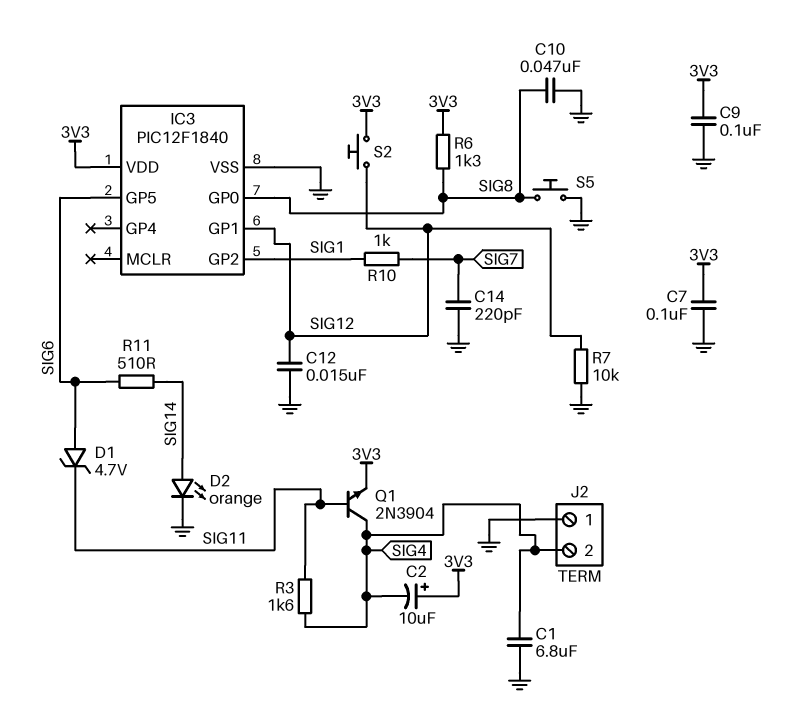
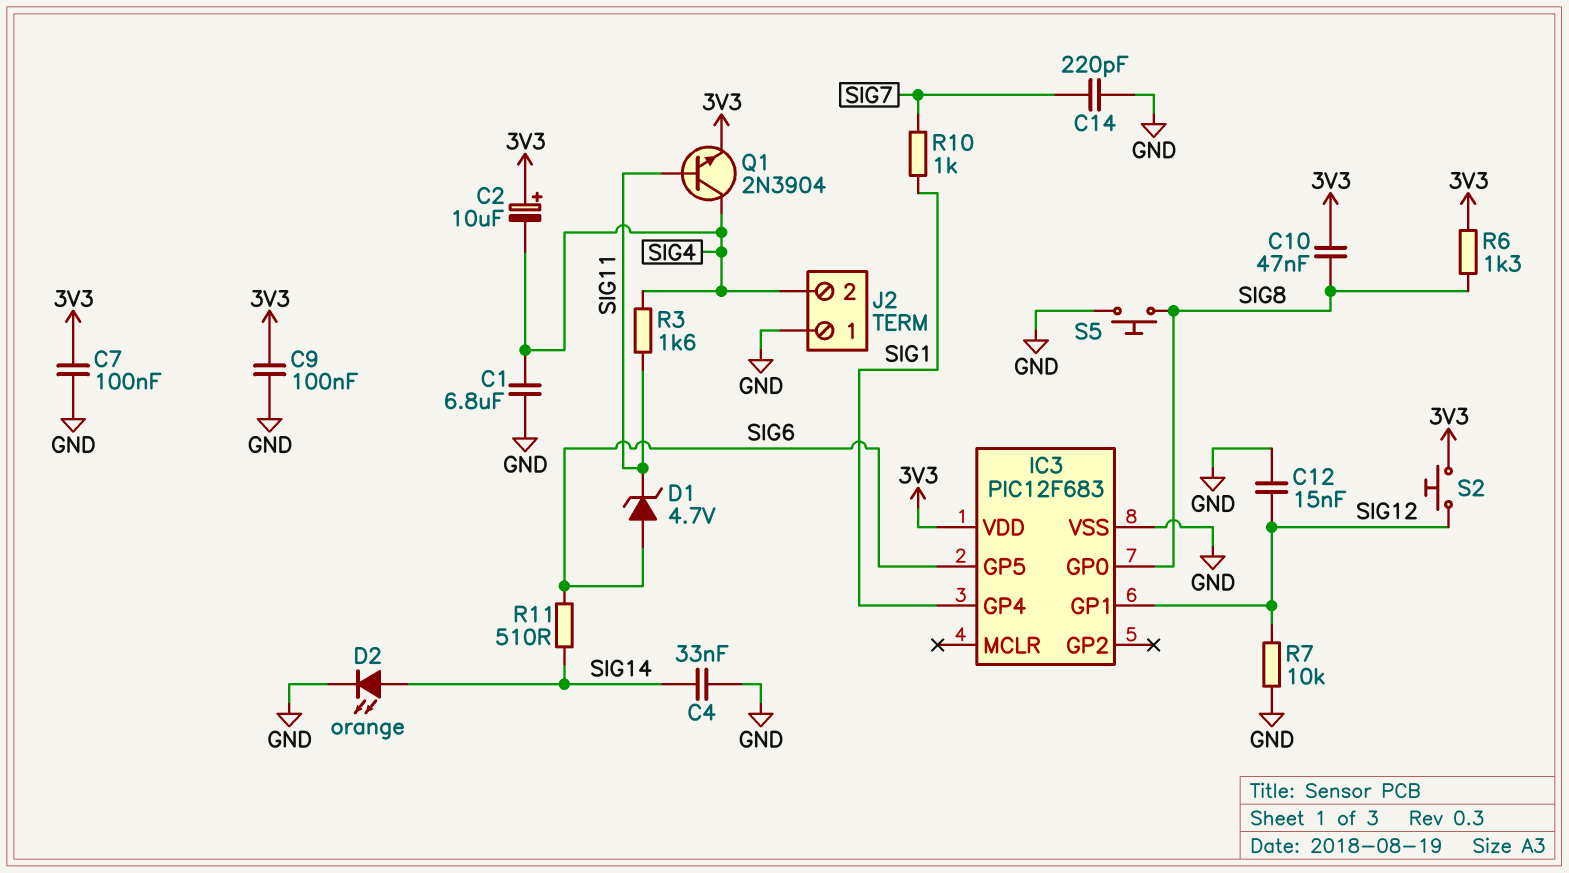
C4: none -> 33nF (GND, SIG14)
C10: 47nF (GND, SIG8) -> 47nF (3V3, SIG8)
IC3: PIC12F1840 -> PIC12F683
IC3 pin GP2: SIG1 -> none
IC3 pin GP4: none -> SIG1

